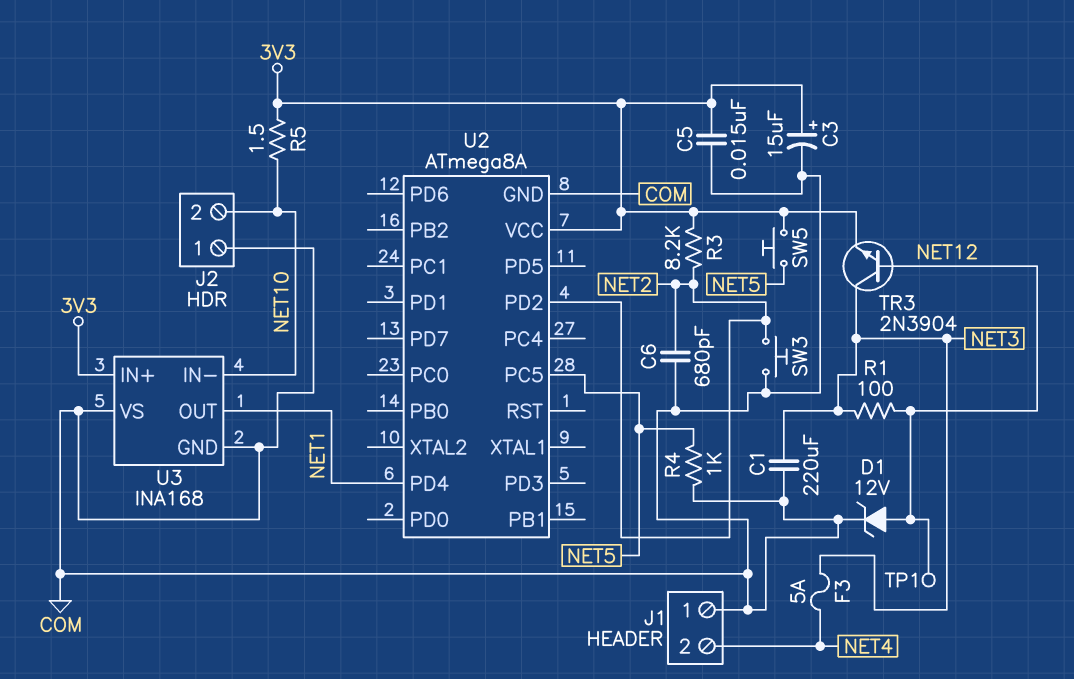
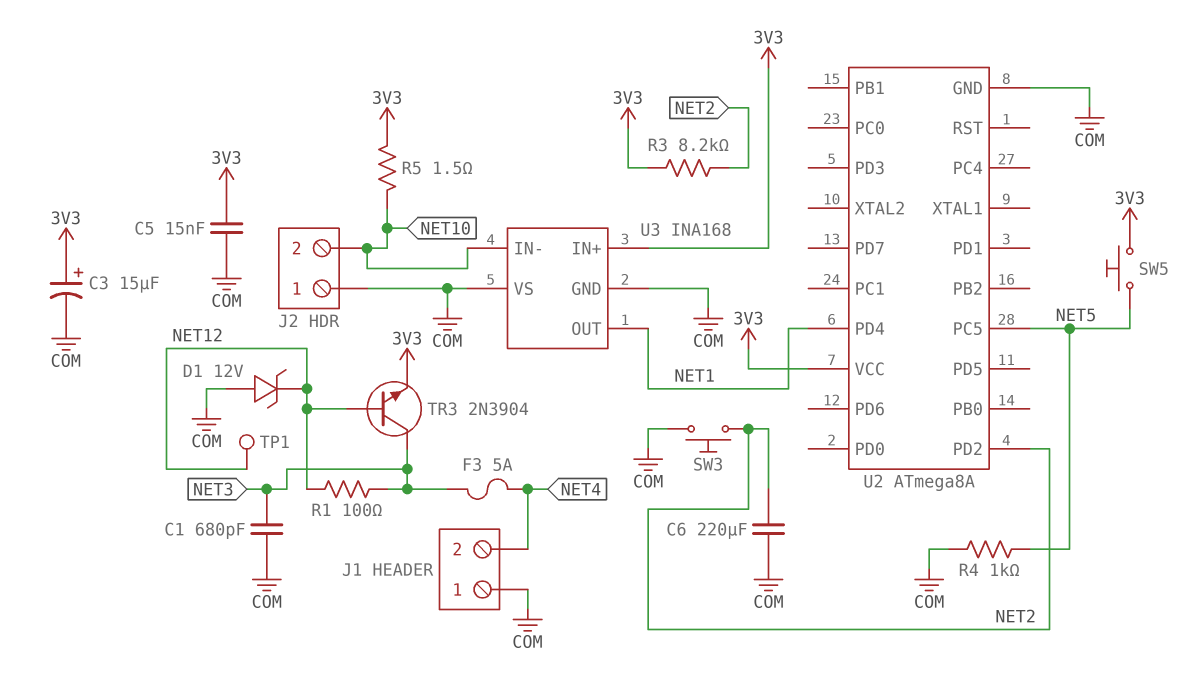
C1: 220uF (COM, NET3) -> 680pF (COM, NET3)
C6: 680pF (COM, NET2) -> 220uF (COM, NET2)
D1: zener 12V (A NET12, K COM) -> zener 12V (A COM, K NET12)

